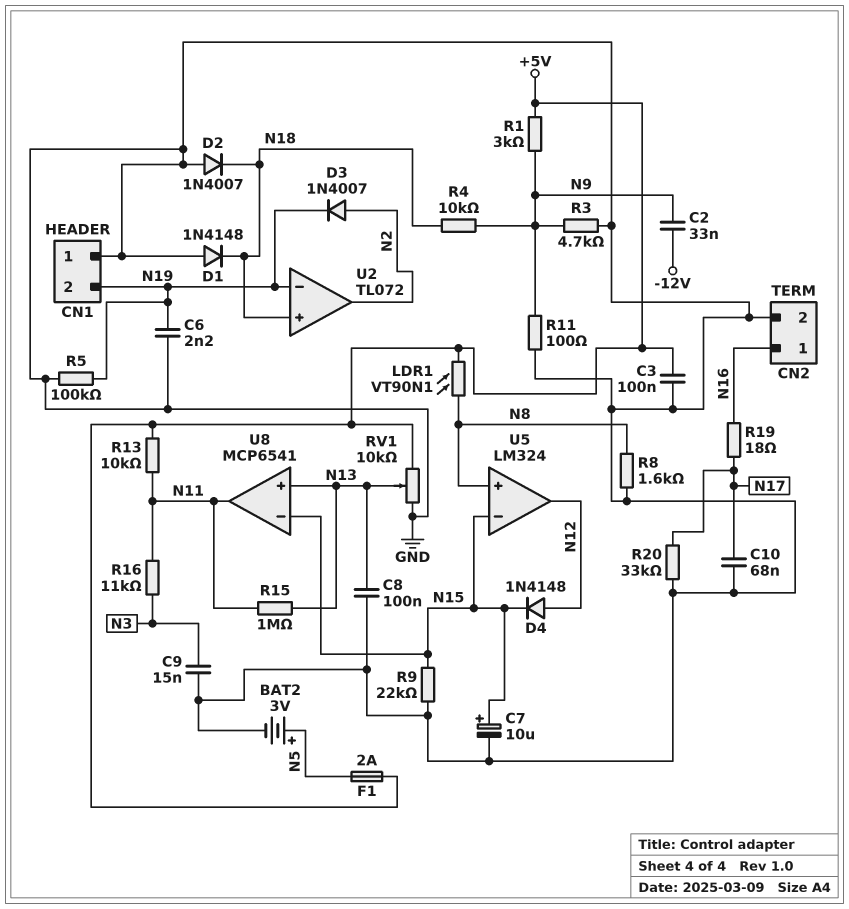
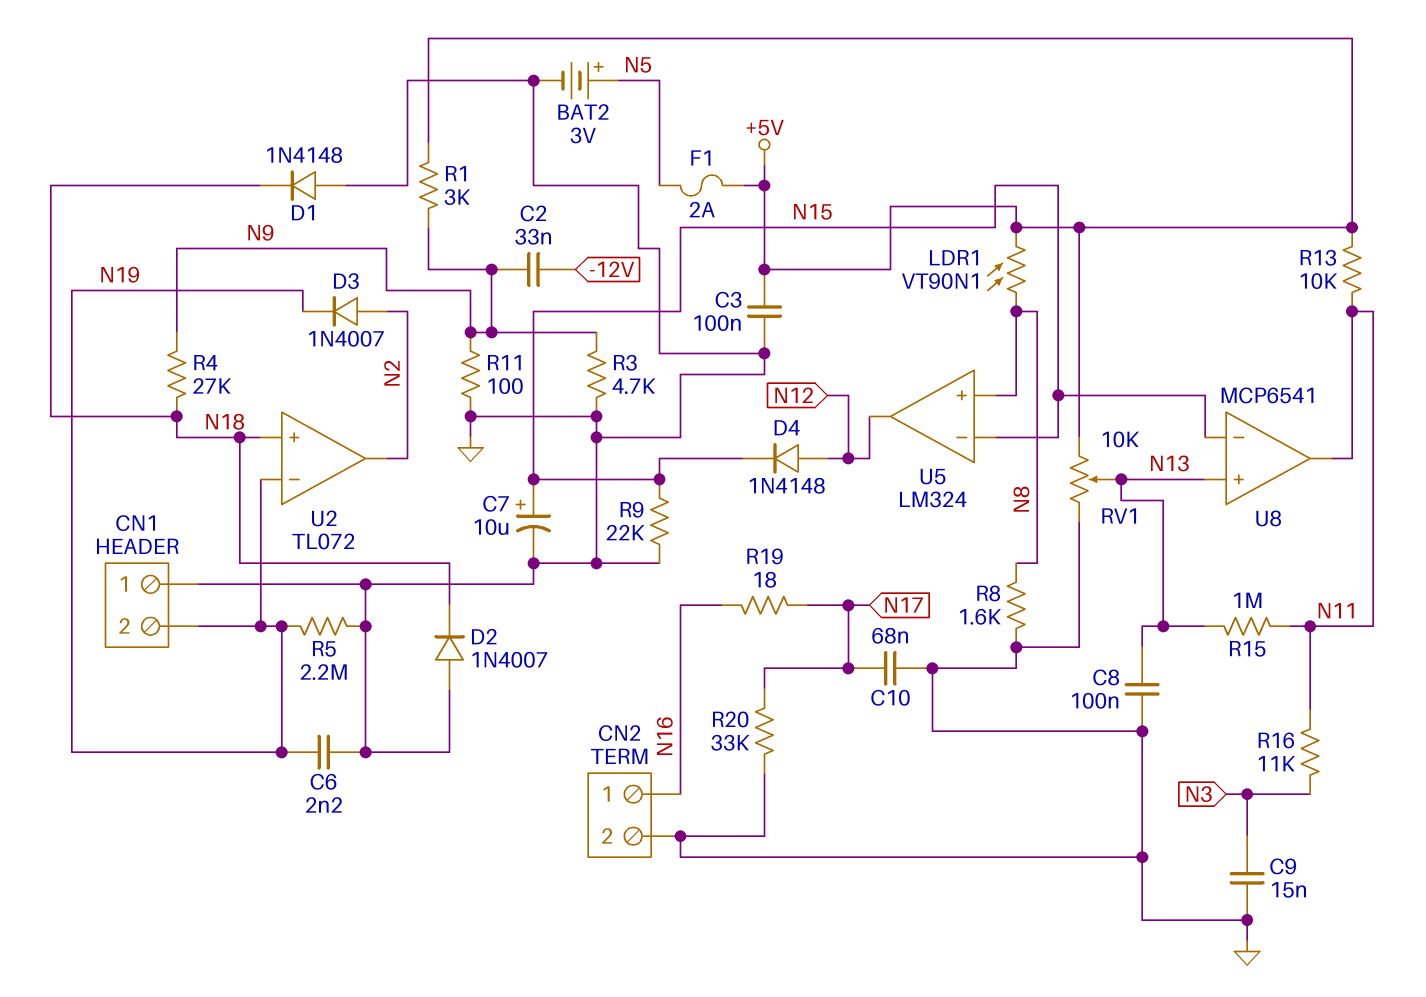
R4: 10k (N9, N18) -> 27k (N9, N18)
R5: 100k (GND, N19) -> 2.2M (GND, N19)

